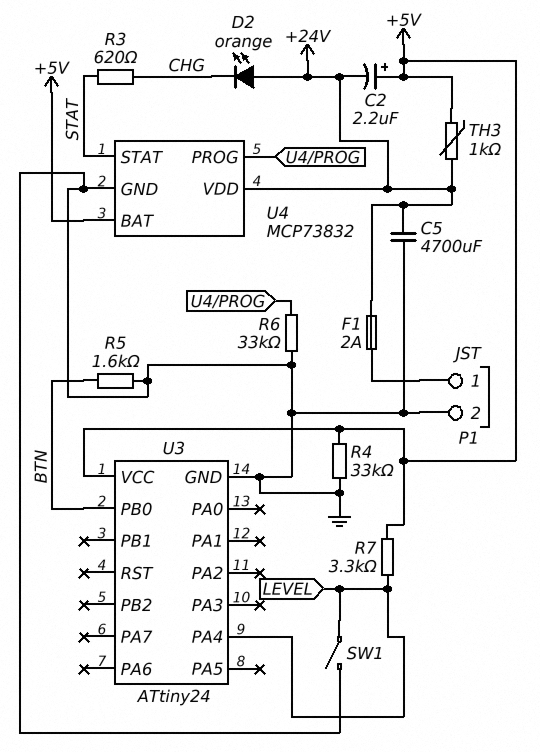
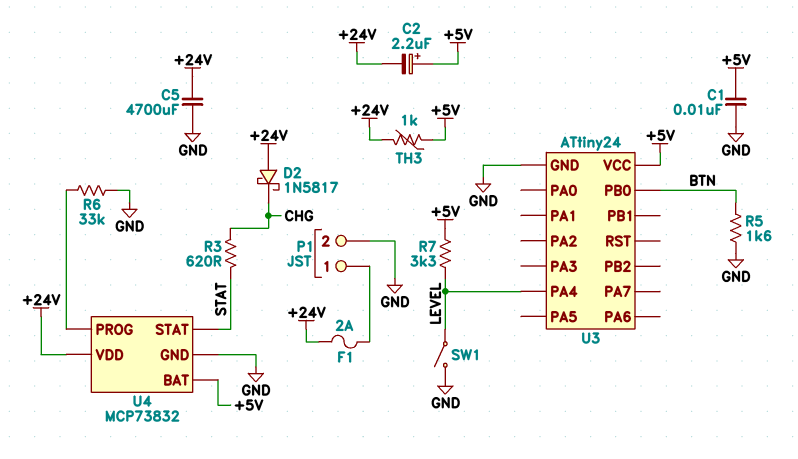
C1: none -> 10nF (+5V, GND)
D2: LED orange (A +24V, K CHG) -> schottky 1N5817 (A +24V, K CHG)
R4: 33k (+5V, GND) -> none

